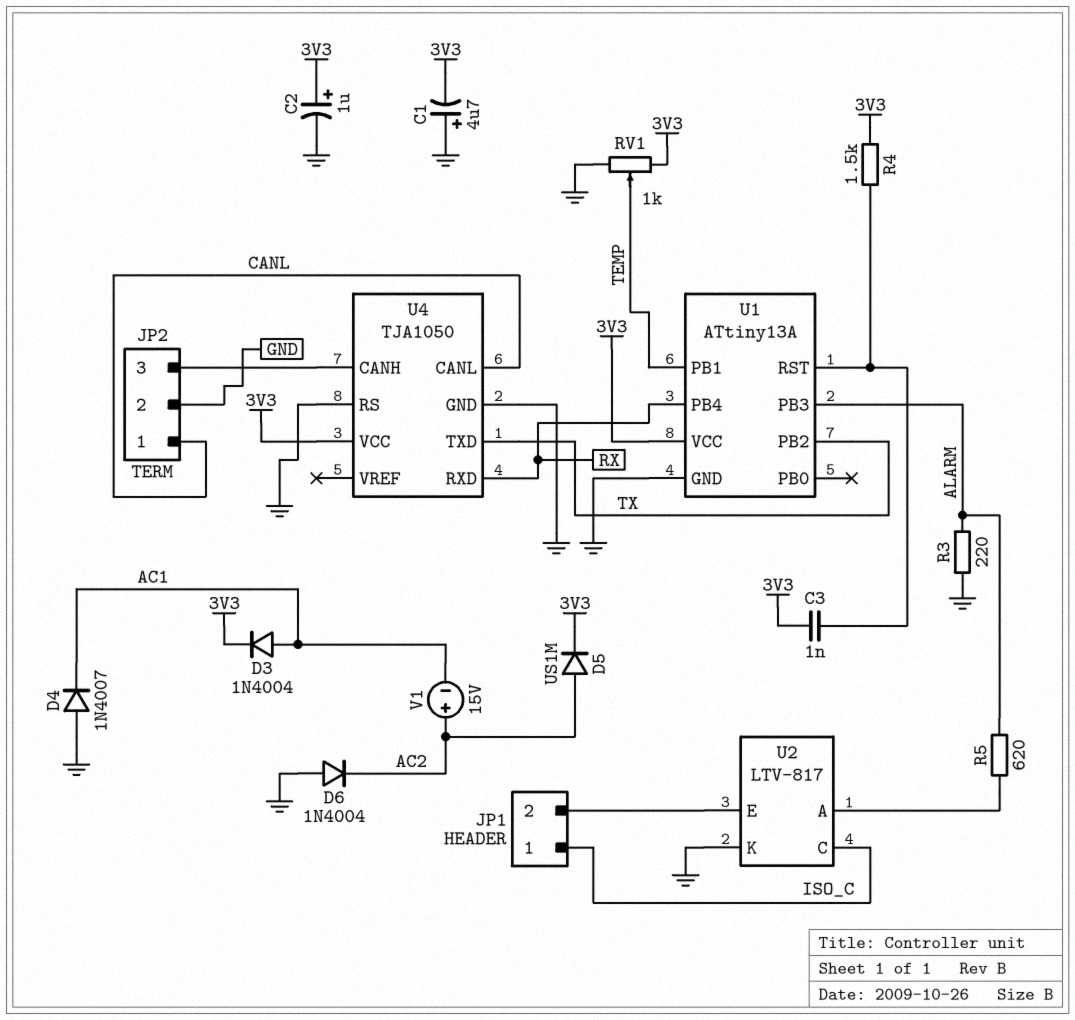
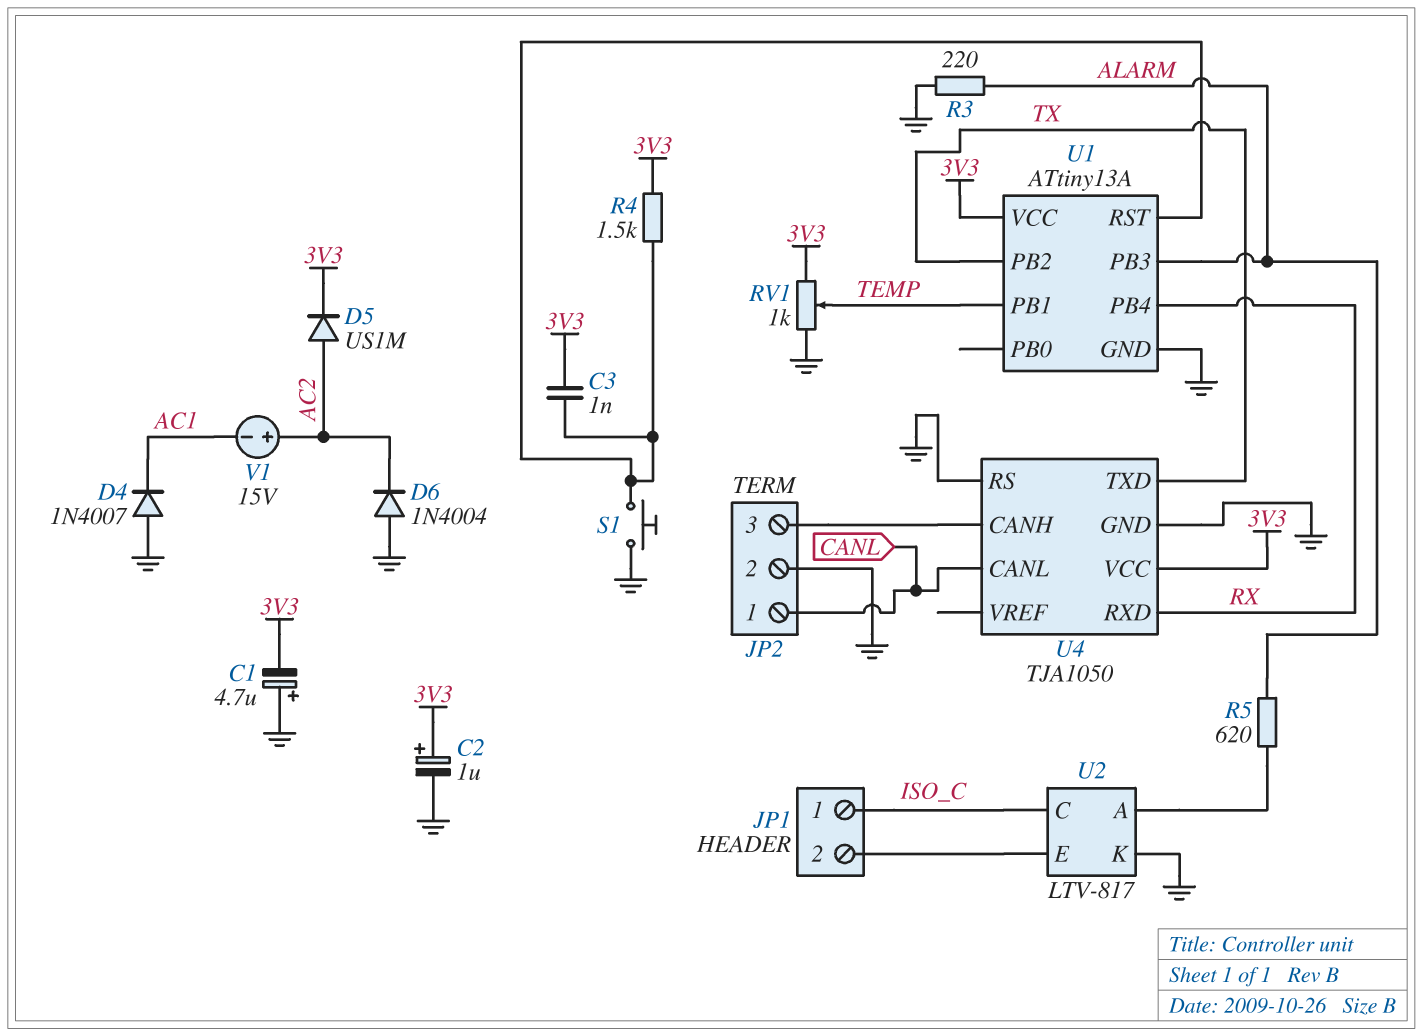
D3: diode 1N4004 (A AC1, K 3V3) -> none
S1: none -> button (GND, U1/RST)

